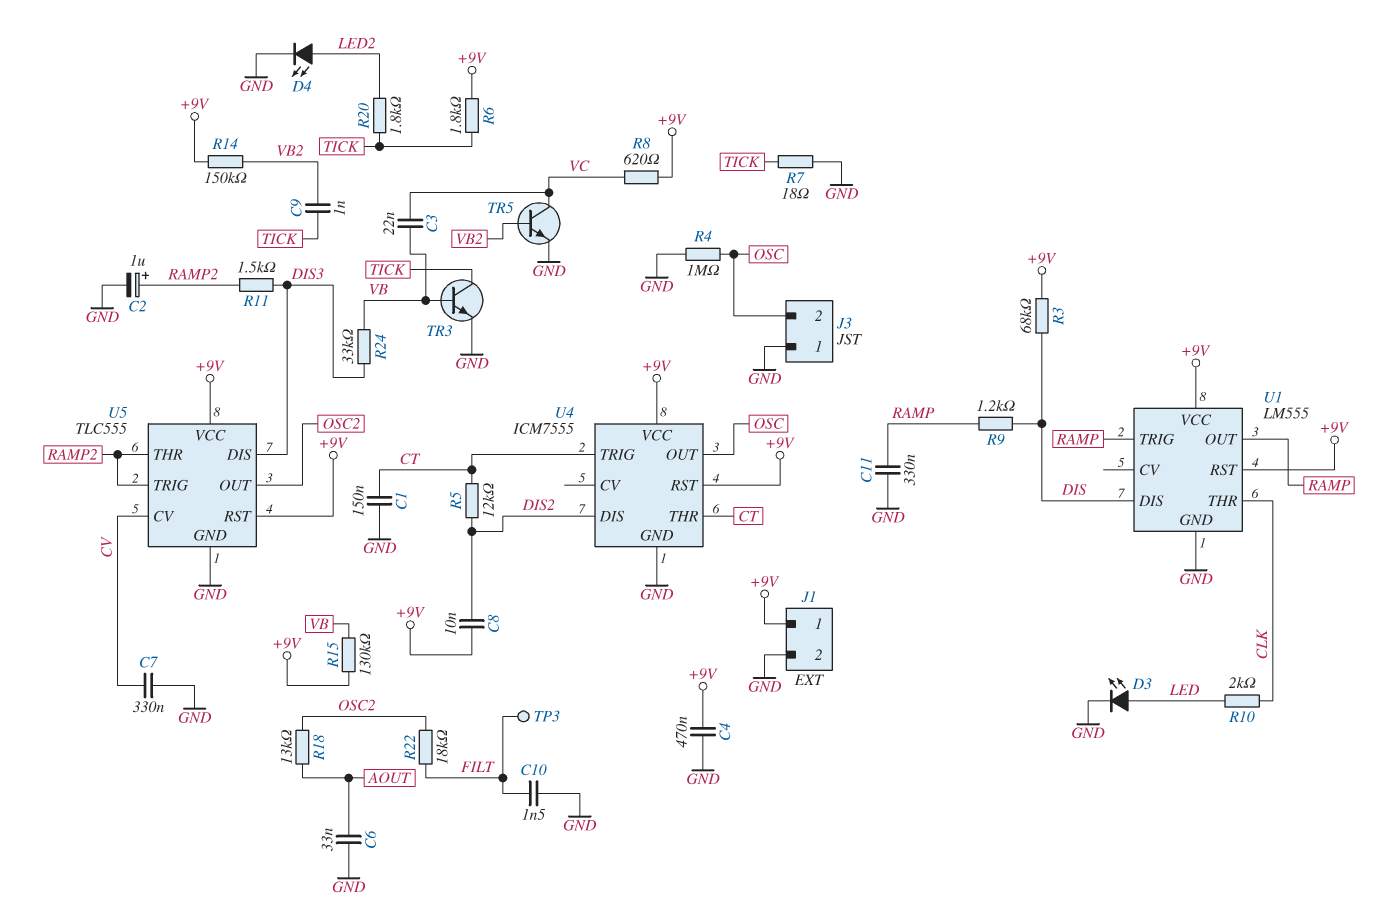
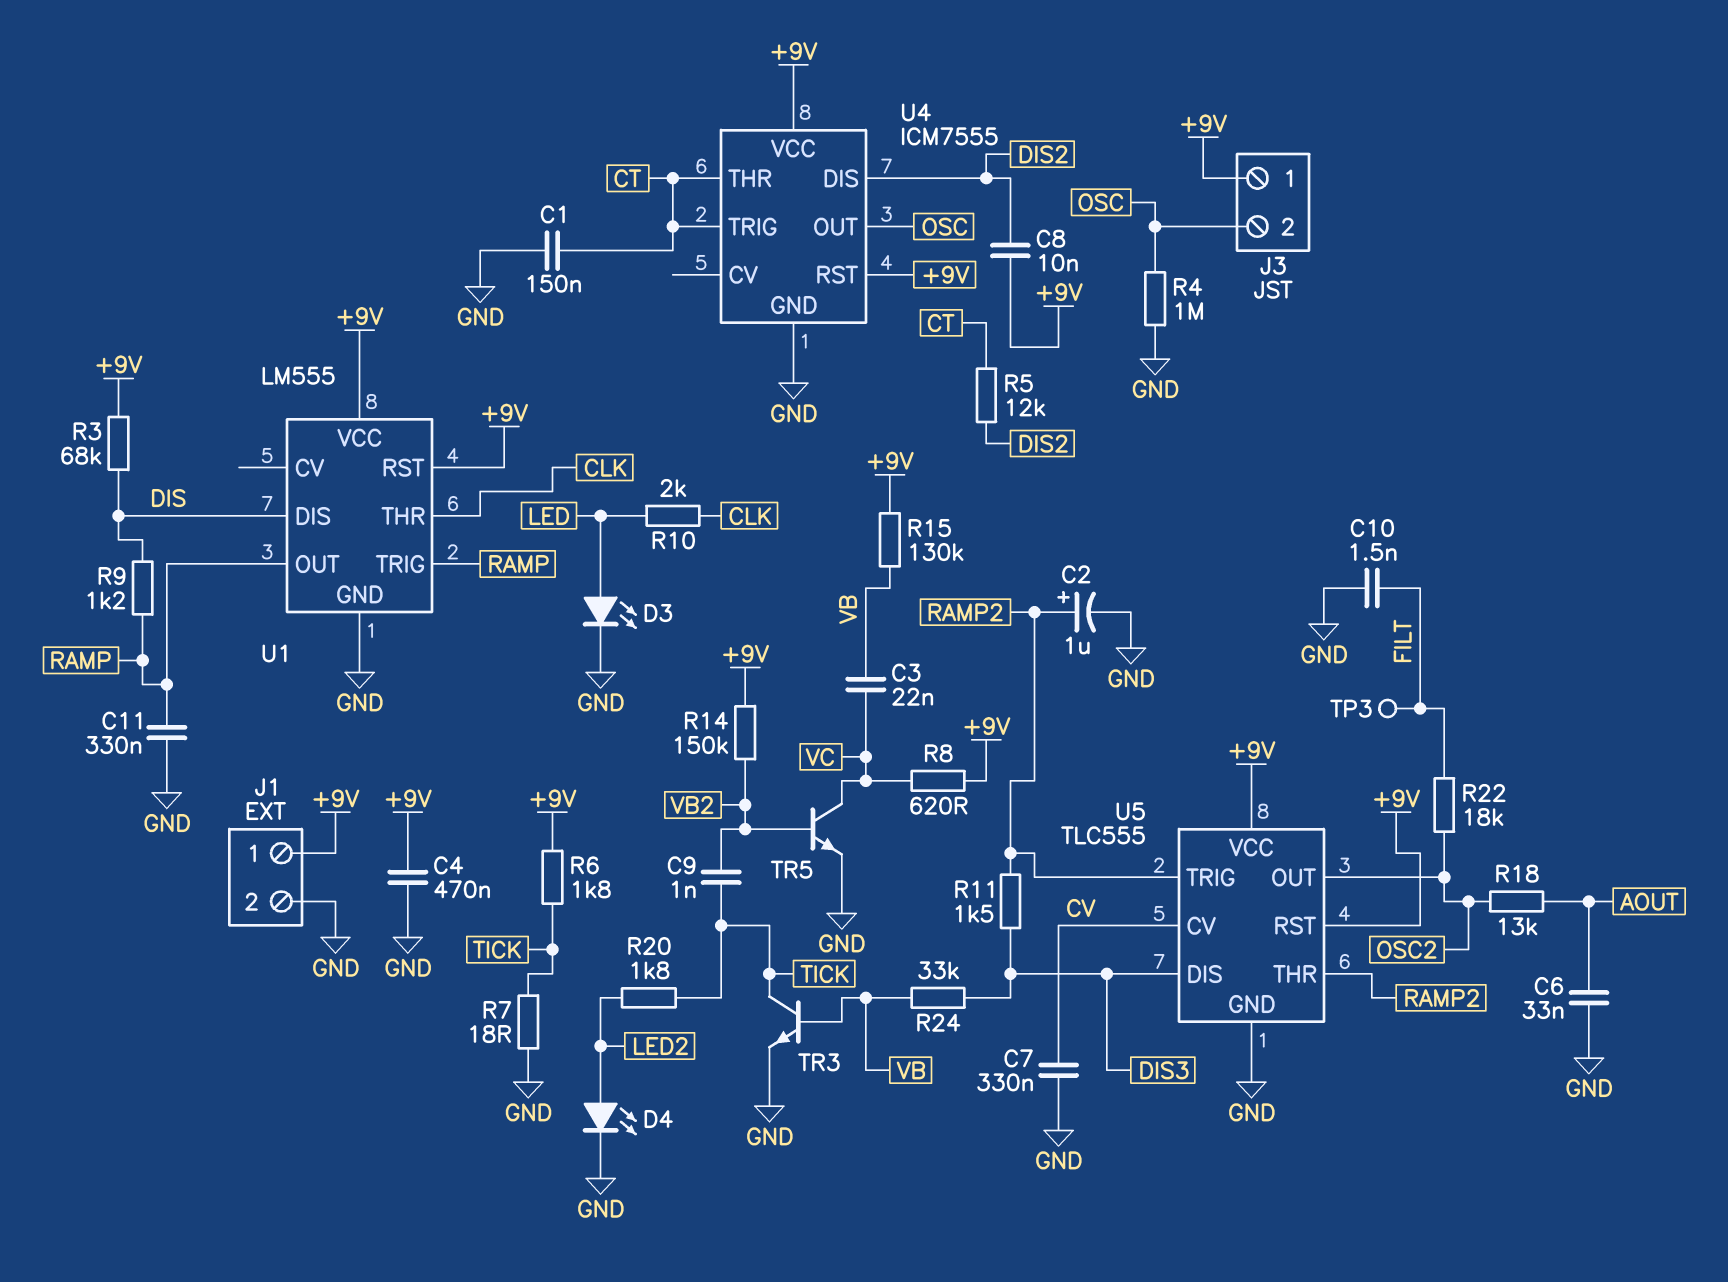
J3 pin 1: GND -> +9V

